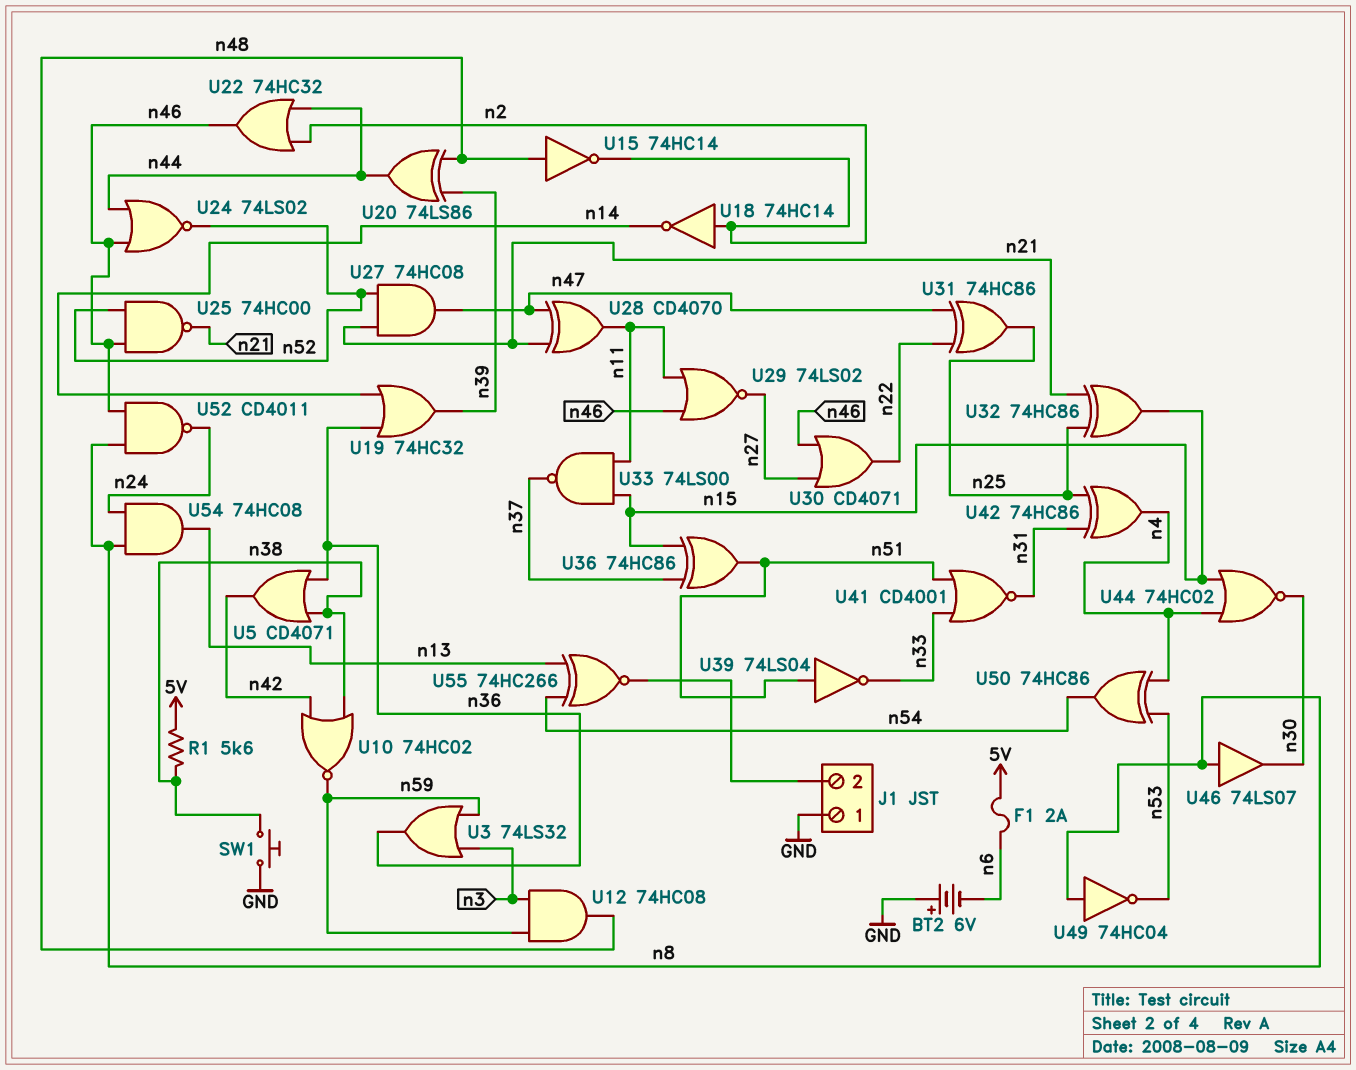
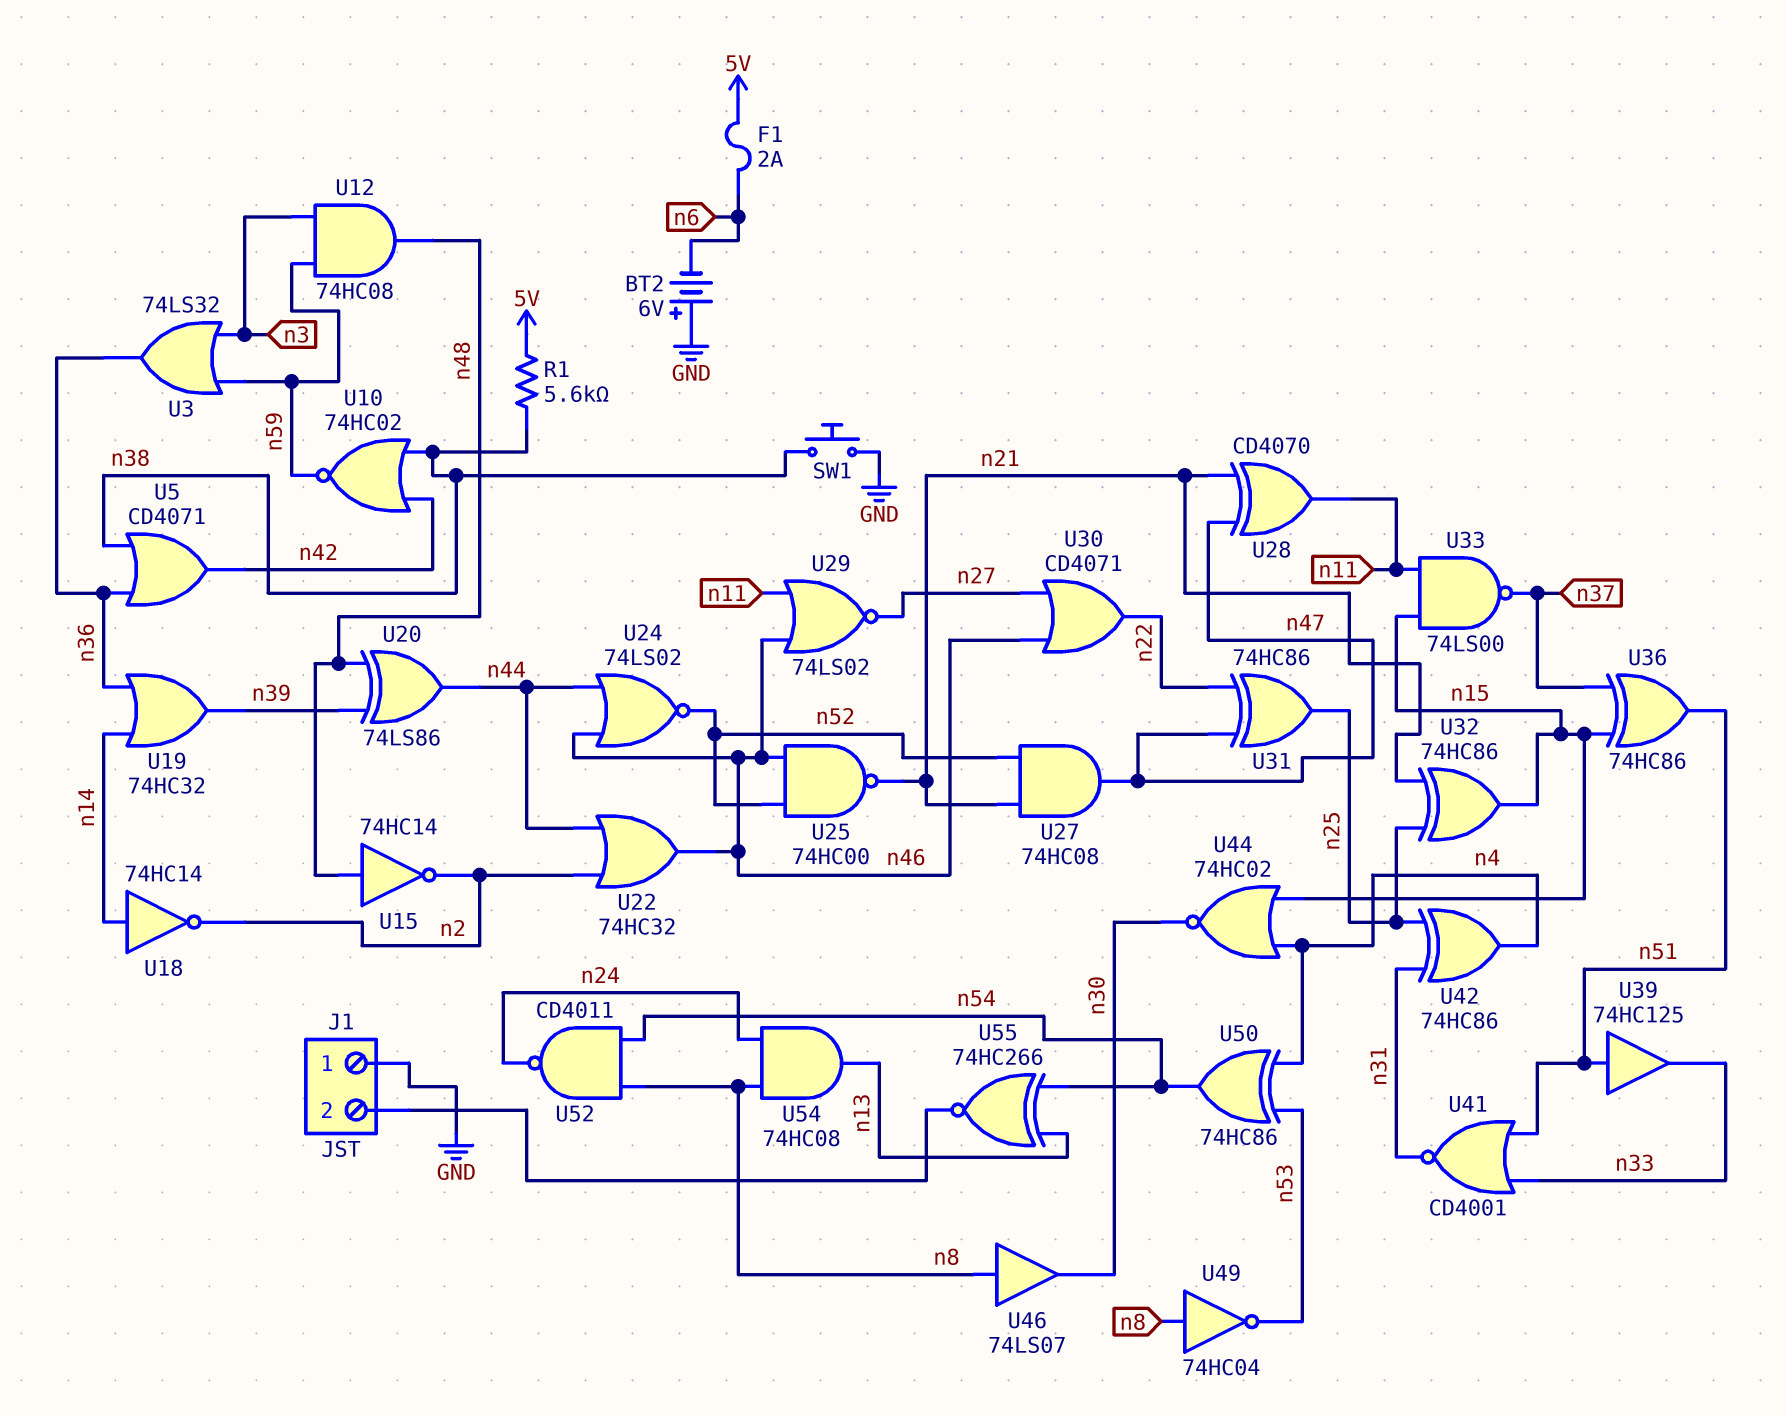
U18: NOT 74HC14 (in n2, out n14) -> NOT 74HC14 (in n14, out n2)
U39: NOT 74LS04 (in n51, out n33) -> buffer 74HC125 (in n51, out n33)
U52: NAND CD4011 (in n8, in n46, out n24) -> NAND CD4011 (in n8, in n54, out n24)

